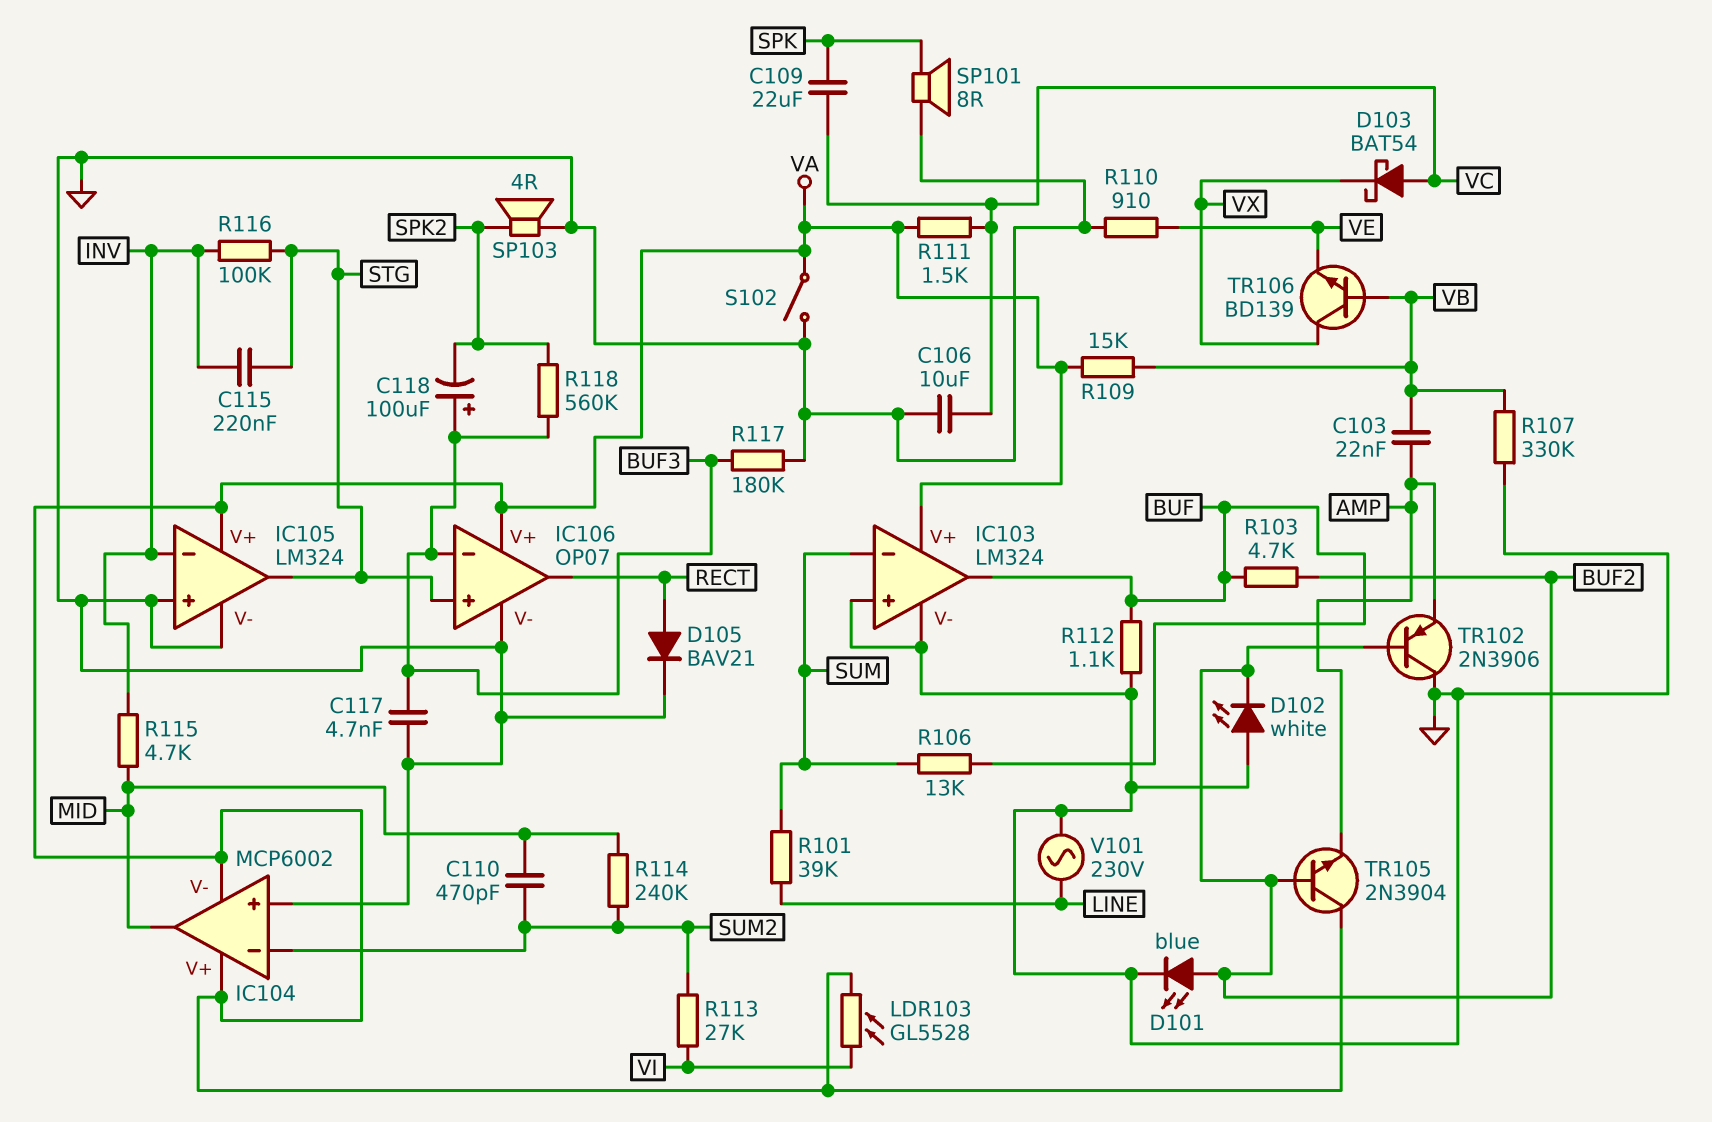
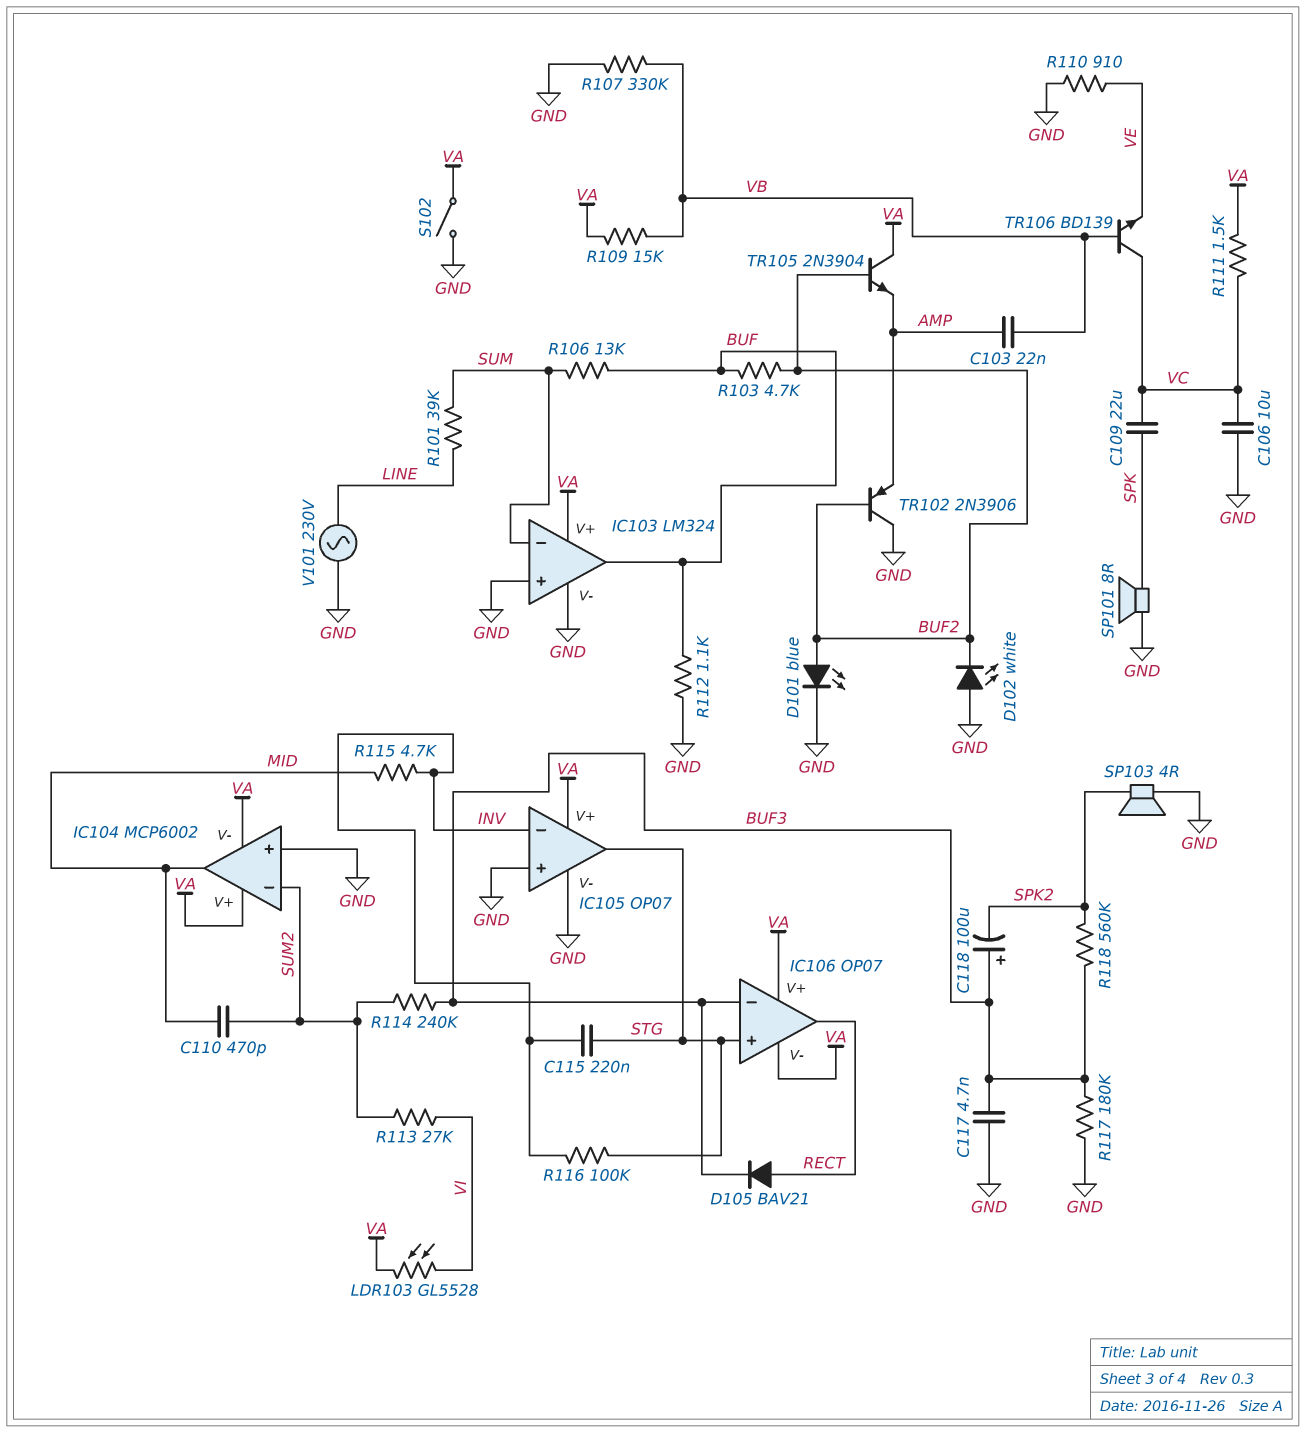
D103: schottky BAT54 (A VC, K VX) -> none
D105: diode BAV21 (A RECT, K GND) -> diode BAV21 (A RECT, K BUF3)
IC105: LM324 -> OP07
IC106 pin V-: GND -> VA
R114: 240k (MID, SUM2) -> 240k (BUF3, SUM2)
TR106: NPN BD139 (B VB, C VX, E VE) -> NPN BD139 (B VB, C VC, E VE)

